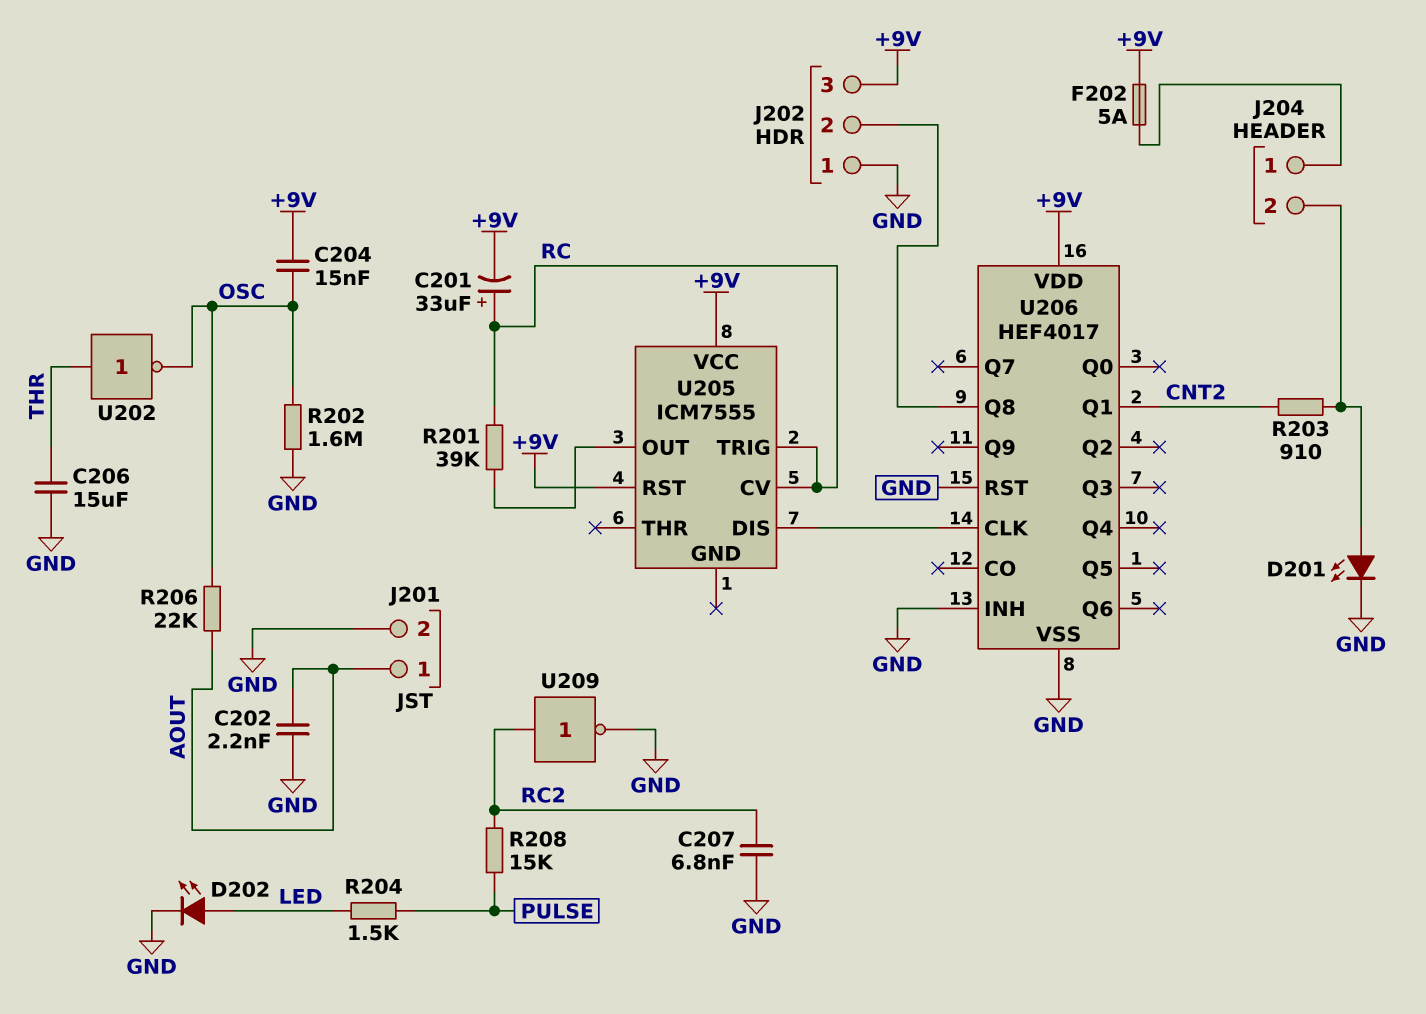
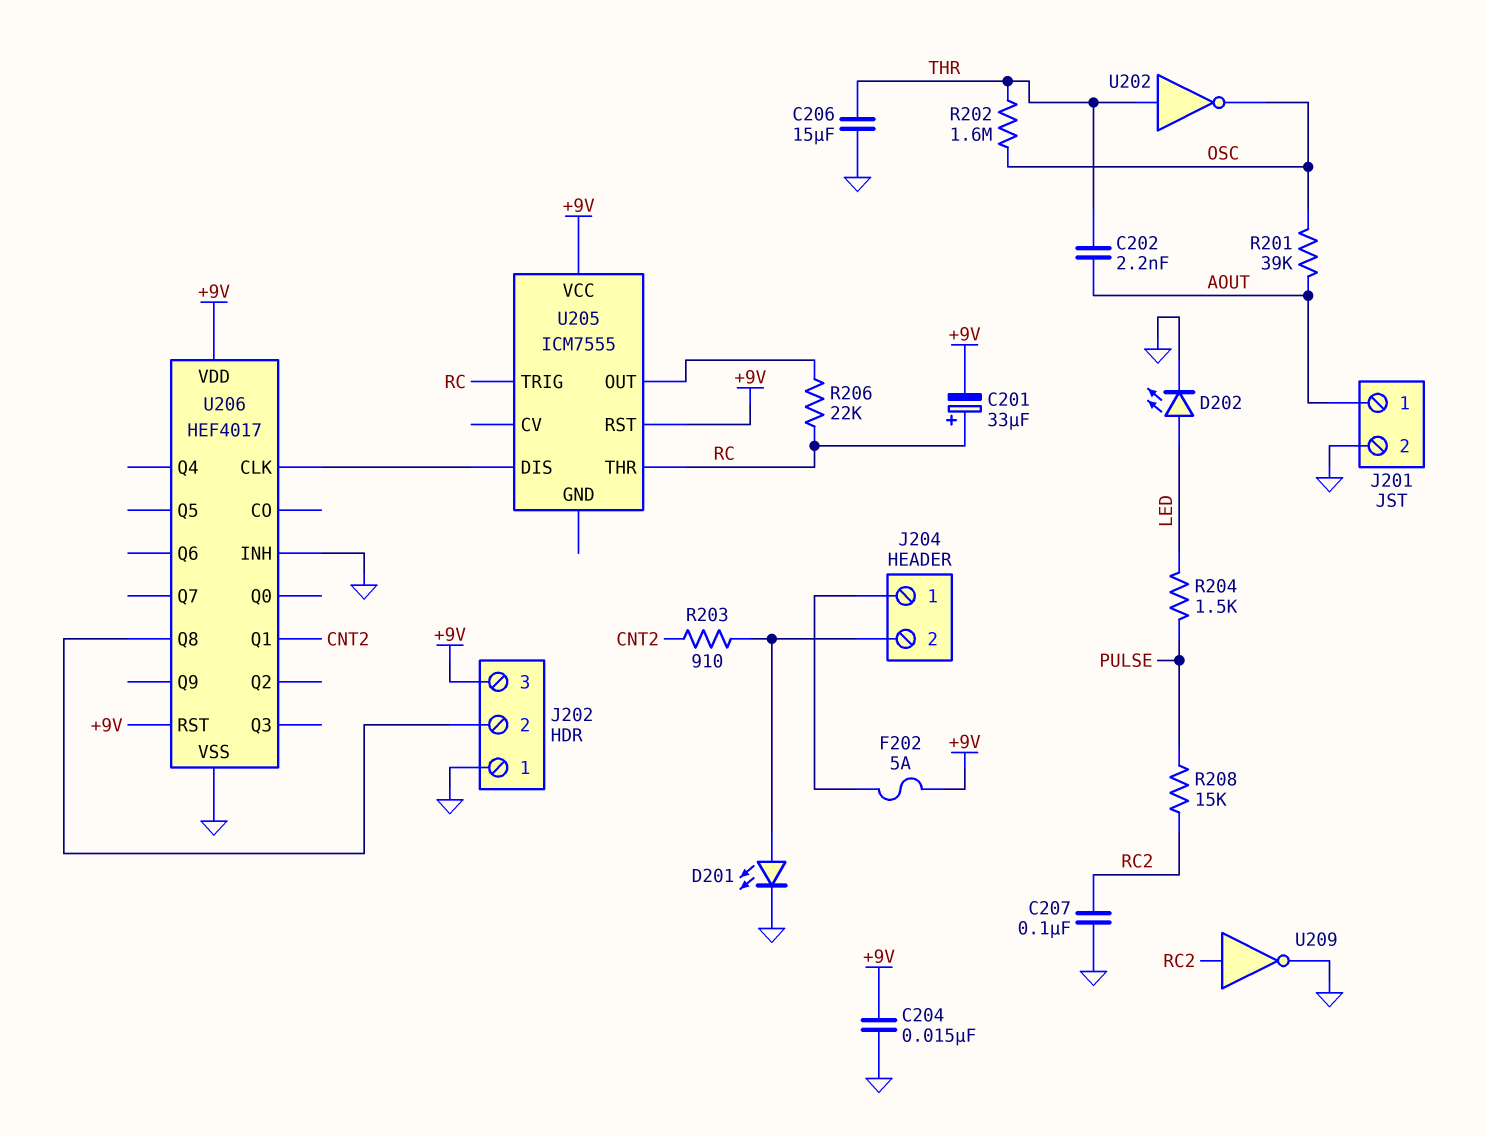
C202: 2.2nF (AOUT, GND) -> 2.2nF (AOUT, THR)
C204: 15nF (+9V, OSC) -> 15nF (+9V, GND)
C207: 6.8nF (GND, RC2) -> 100nF (GND, RC2)
R201: 39k (RC, U205/OUT) -> 39k (AOUT, OSC)
R202: 1.6M (GND, OSC) -> 1.6M (OSC, THR)
R206: 22k (AOUT, OSC) -> 22k (RC, U205/OUT)
U205 pin CV: RC -> none
U205 pin THR: none -> RC
U206 pin RST: GND -> +9V

